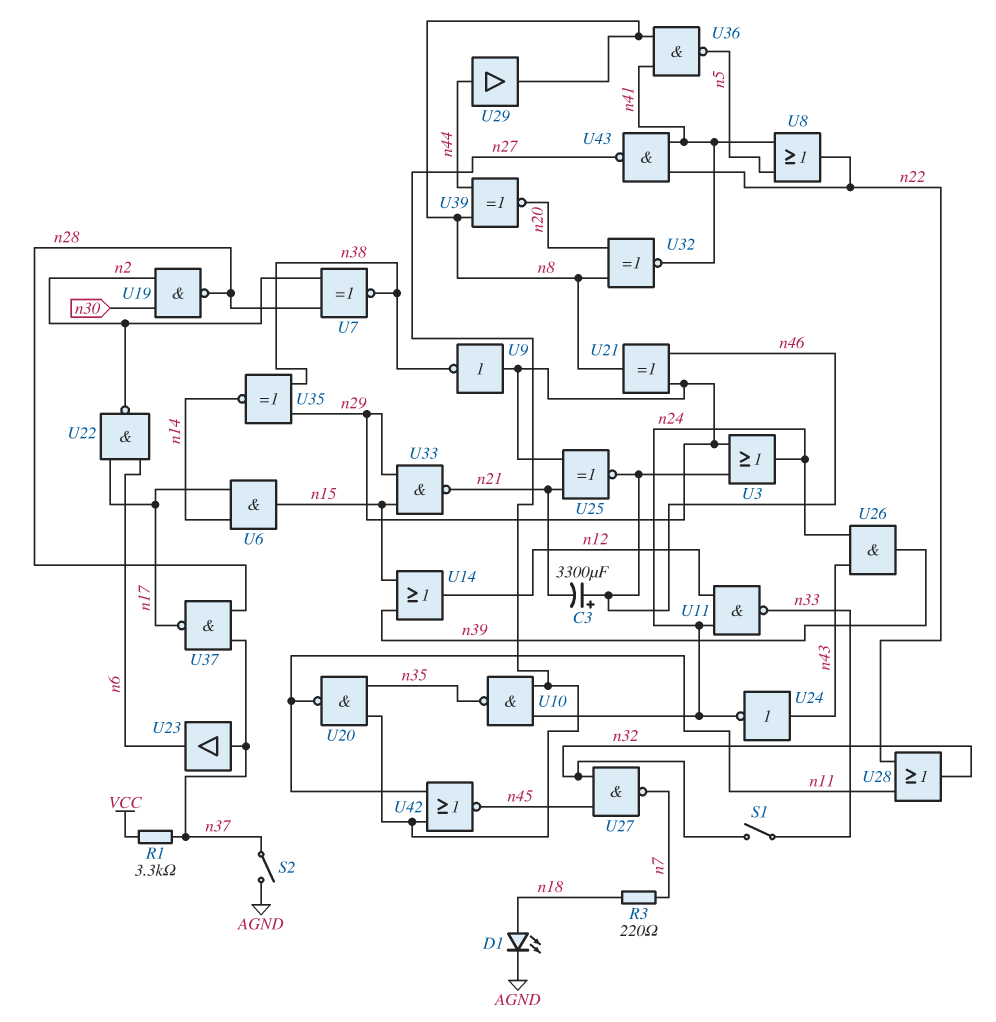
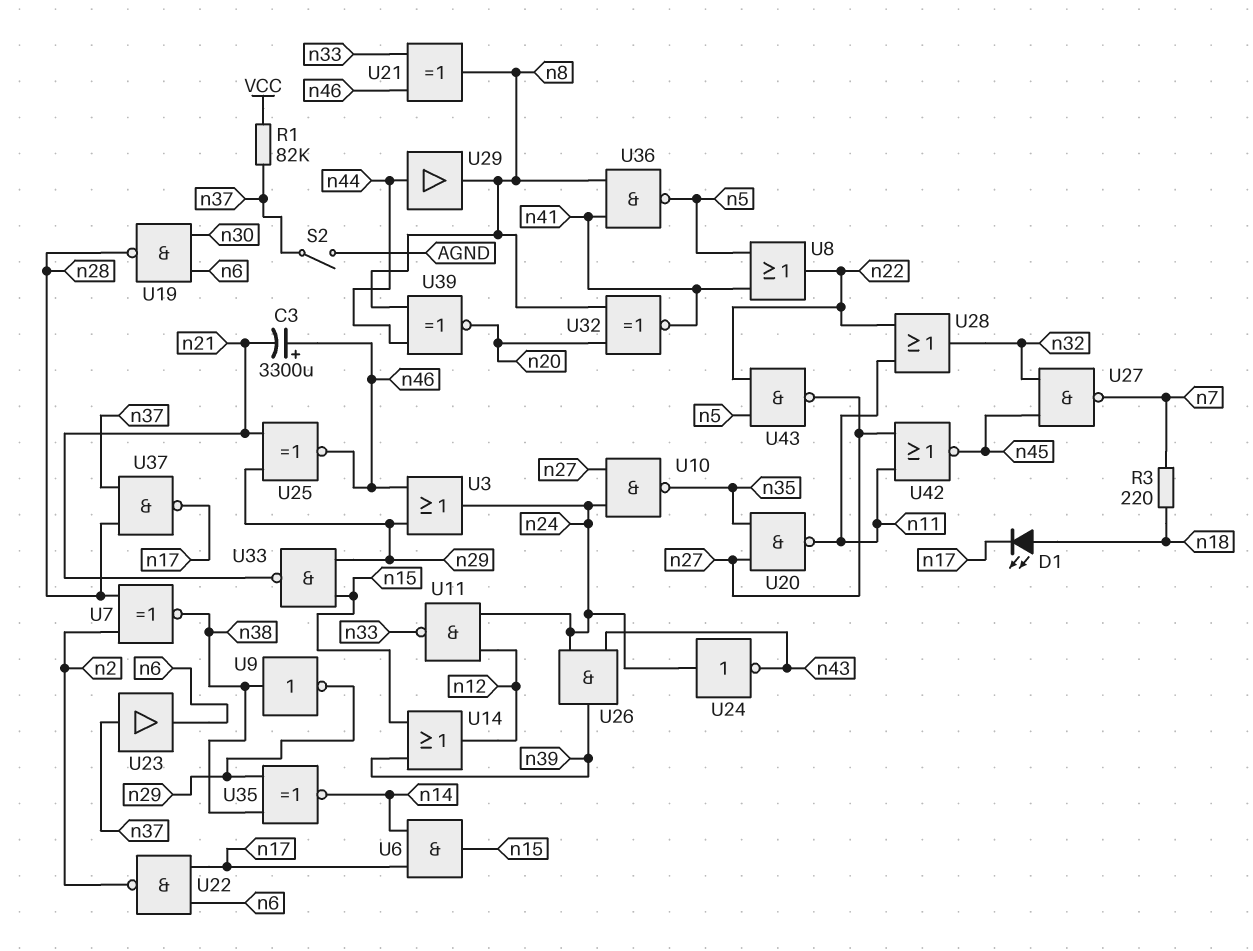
D1: LED (A n18, K AGND) -> LED (A n18, K n17)
R1: 3.3k (VCC, n37) -> 82k (VCC, n37)
S1: switch (n32, n33) -> none
U9: NOT (in n29, out n38) -> NOT (in n38, out n29)
U19: NAND (in n2, in n30, out n28) -> NAND (in n6, in n30, out n28)
U21: XOR (in n29, in n46, out n8) -> XOR (in n33, in n46, out n8)
U24: NOT (in n43, out n24) -> NOT (in n24, out n43)
U43: NAND (in n22, in n41, out n27) -> NAND (in n5, in n22, out n27)

